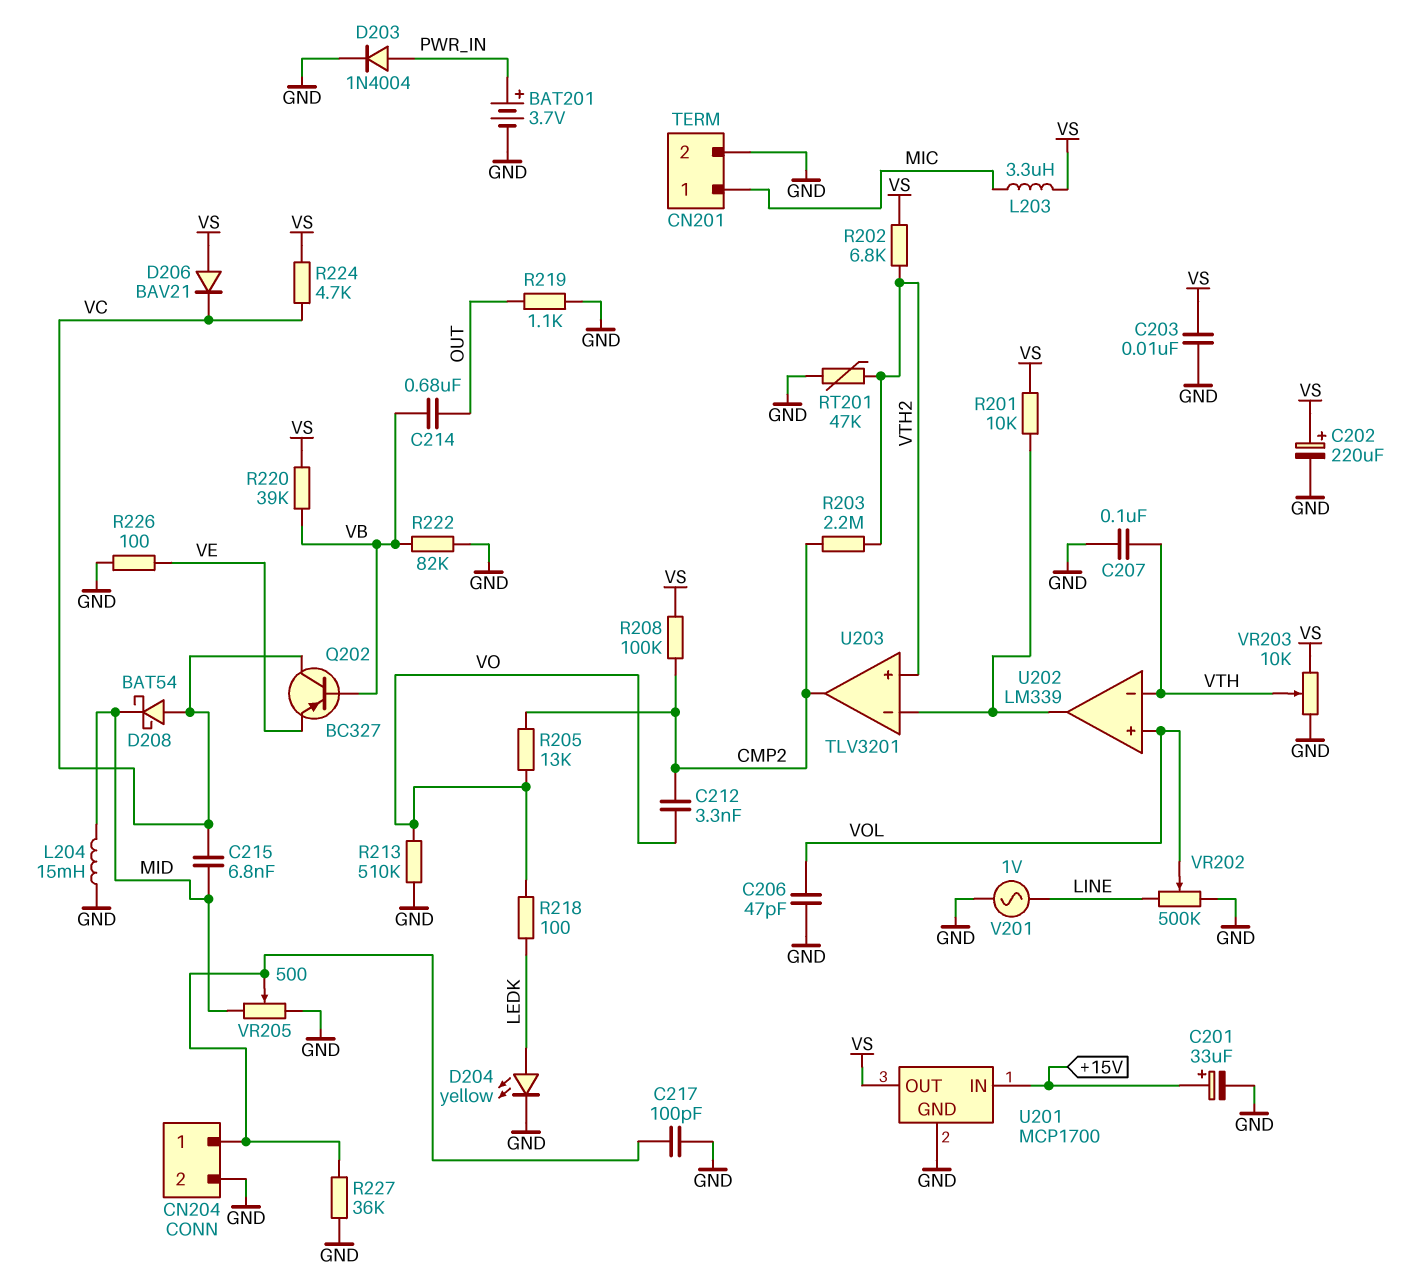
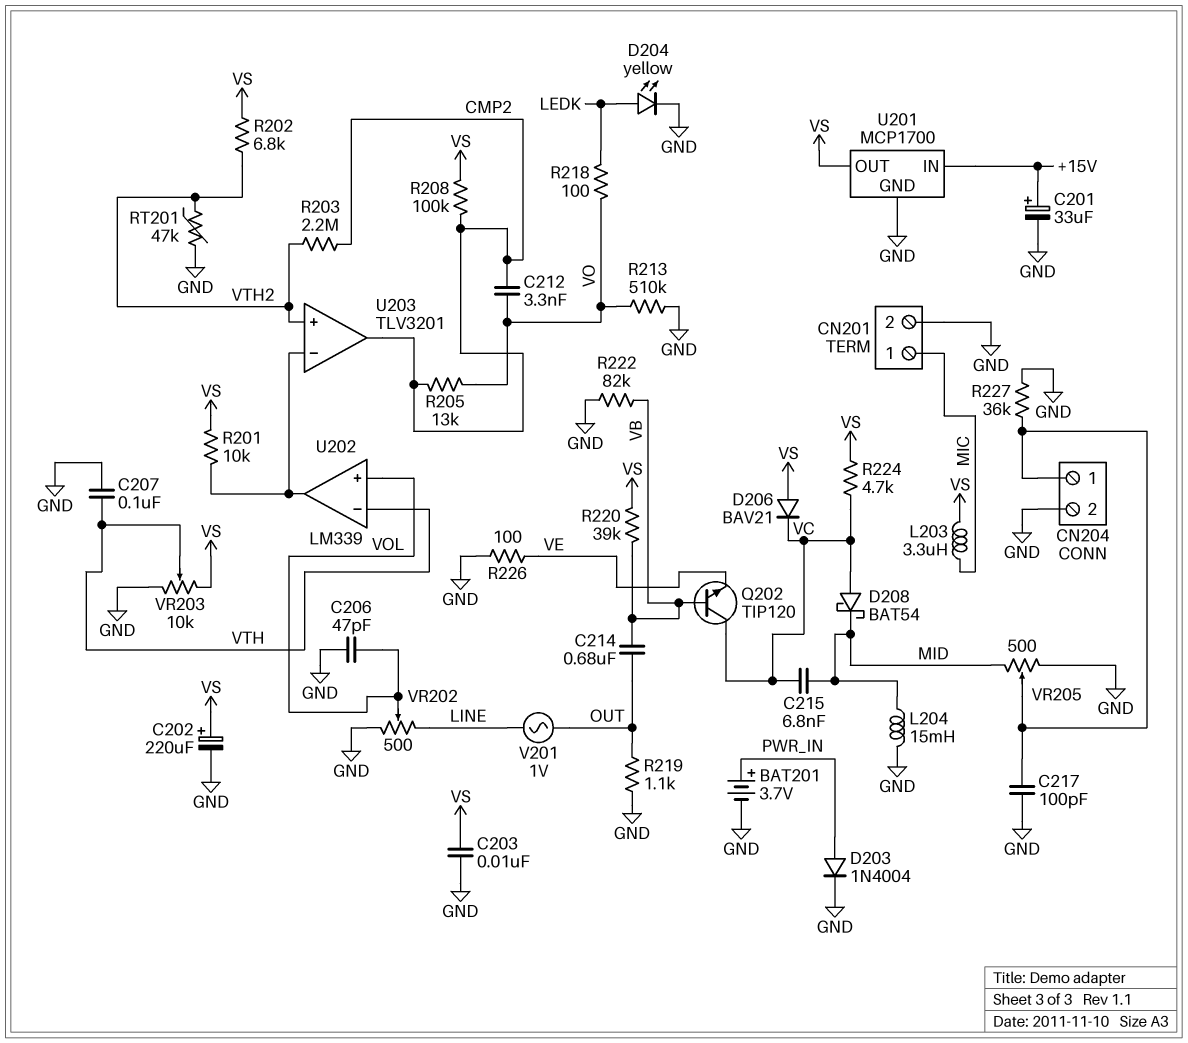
Q202: PNP BC327 (B VB, C VC, E VE) -> NPN TIP120 (B VB, C VC, E VE)
V201: AC 1V (GND, LINE) -> AC 1V (LINE, OUT)
VR202: 500k (GND, LINE, wiper VOL) -> 500 (GND, LINE, wiper VOL)

